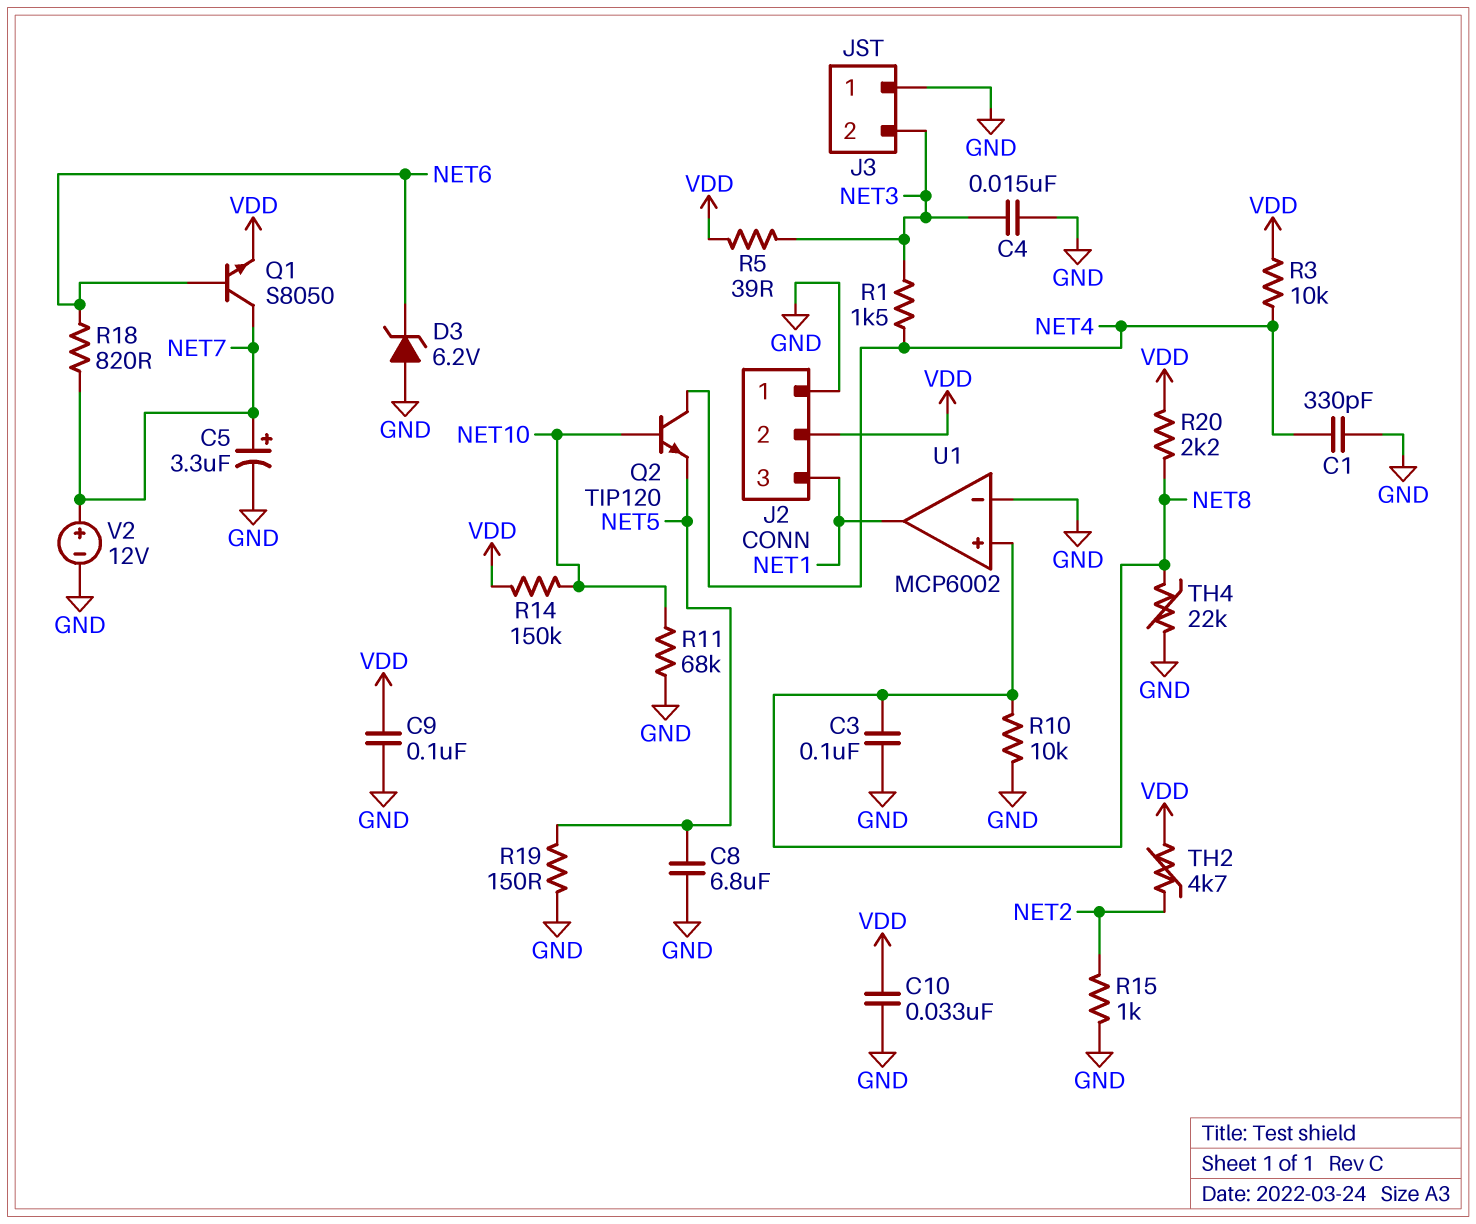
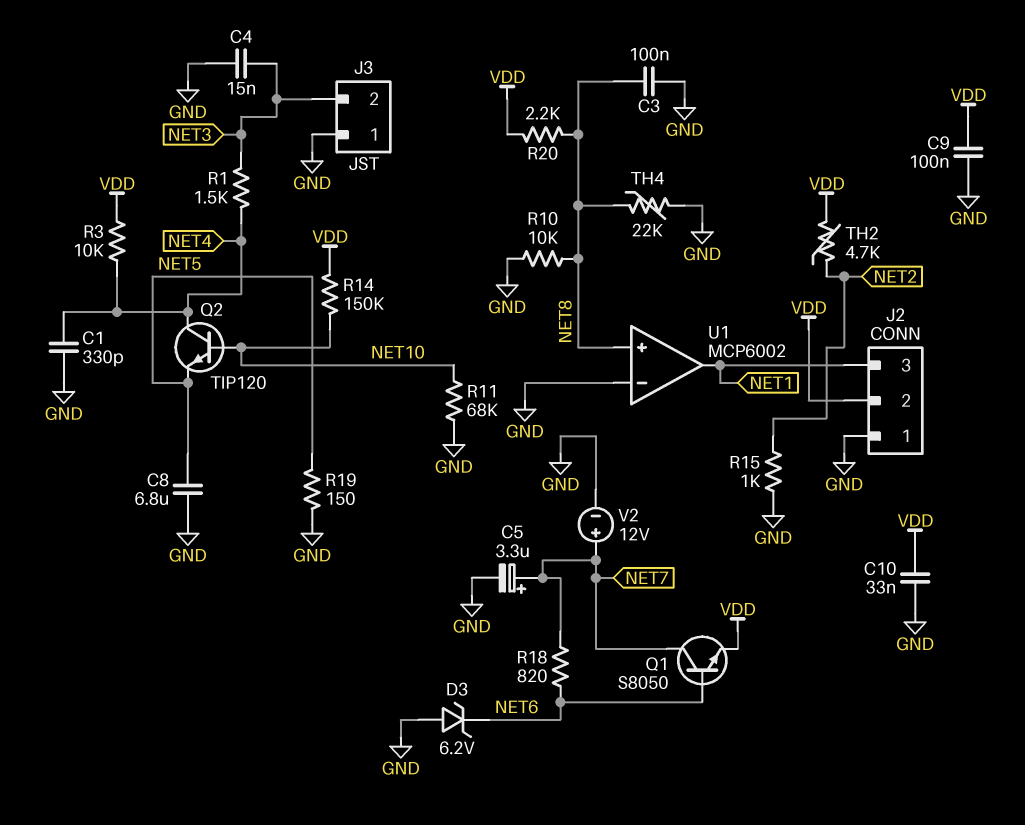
R5: 39 (NET3, VDD) -> none

